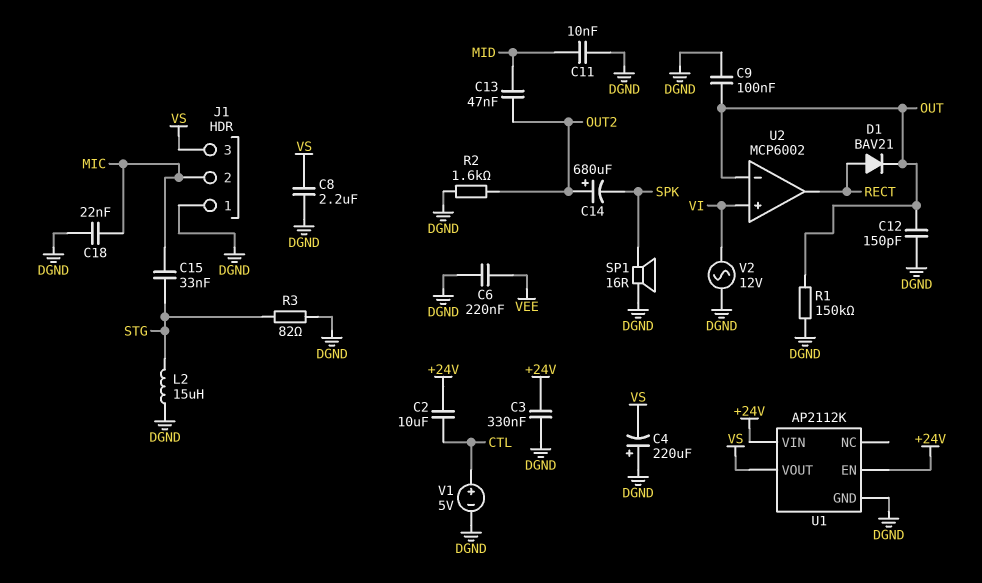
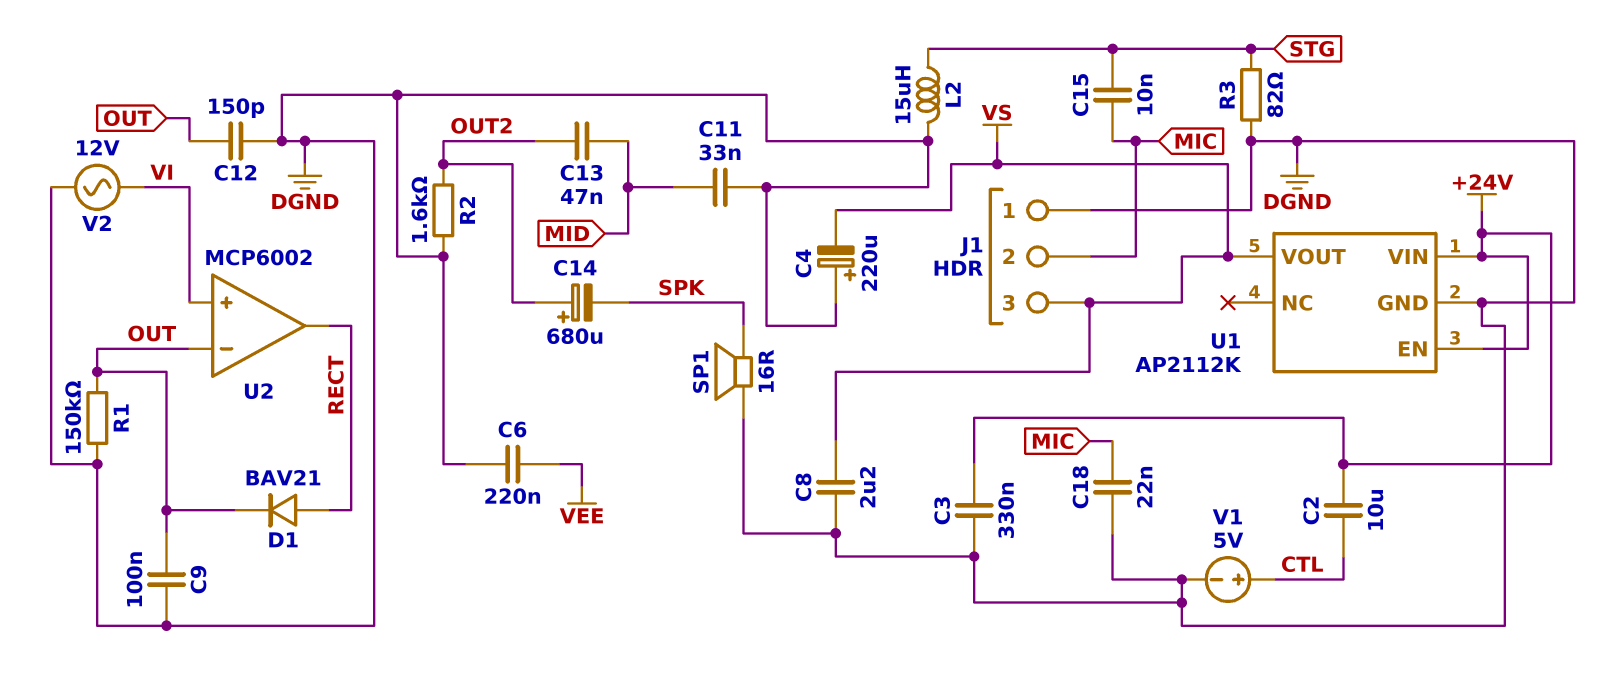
C11: 10nF (DGND, MID) -> 33nF (DGND, MID)
C15: 33nF (MIC, STG) -> 10nF (MIC, STG)

